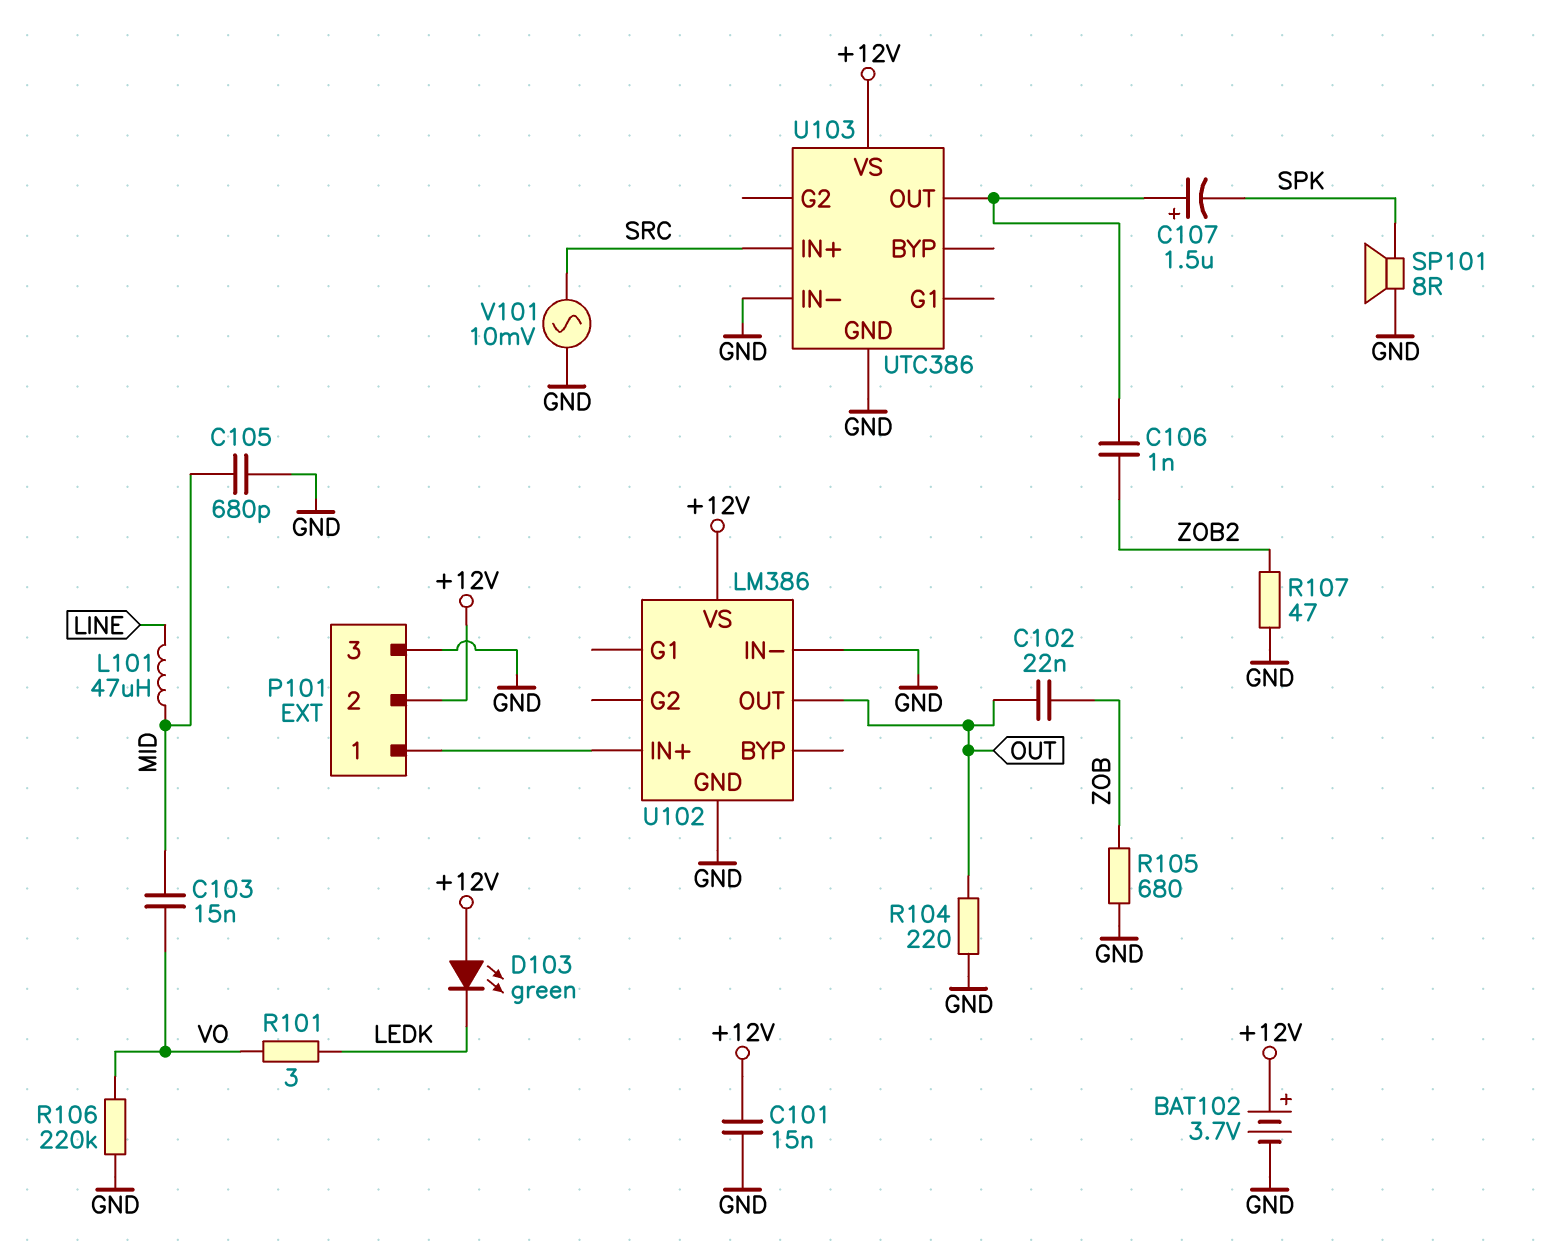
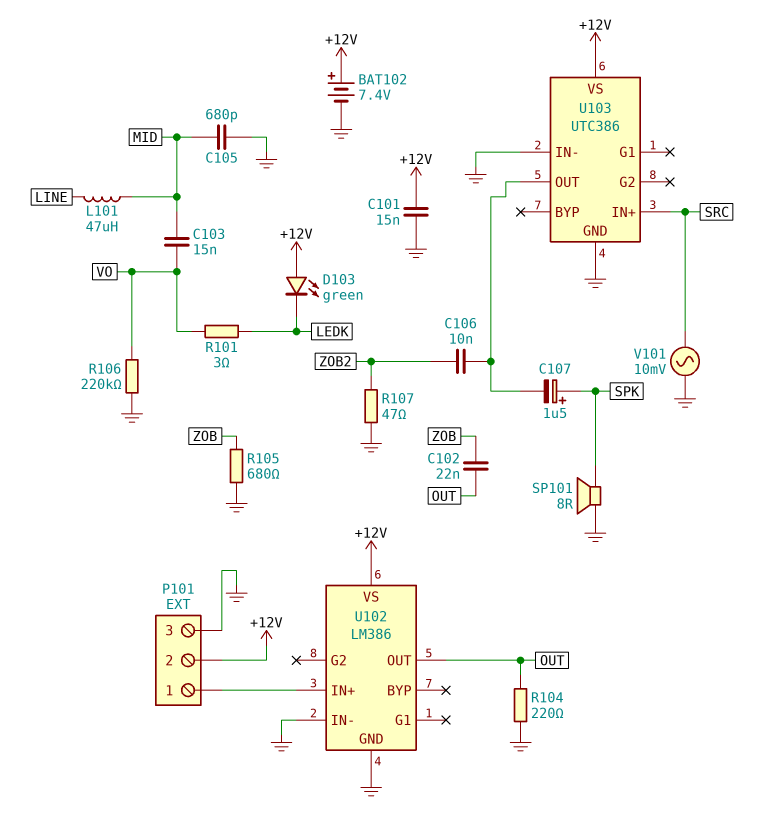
BAT102: 3.7V (plus +12V, minus GND) -> 7.4V (plus +12V, minus GND)
C106: 1nF (U103/OUT, ZOB2) -> 10nF (U103/OUT, ZOB2)
C107: 1.5uF (plus U103/OUT, minus SPK) -> 1.5uF (plus SPK, minus U103/OUT)

